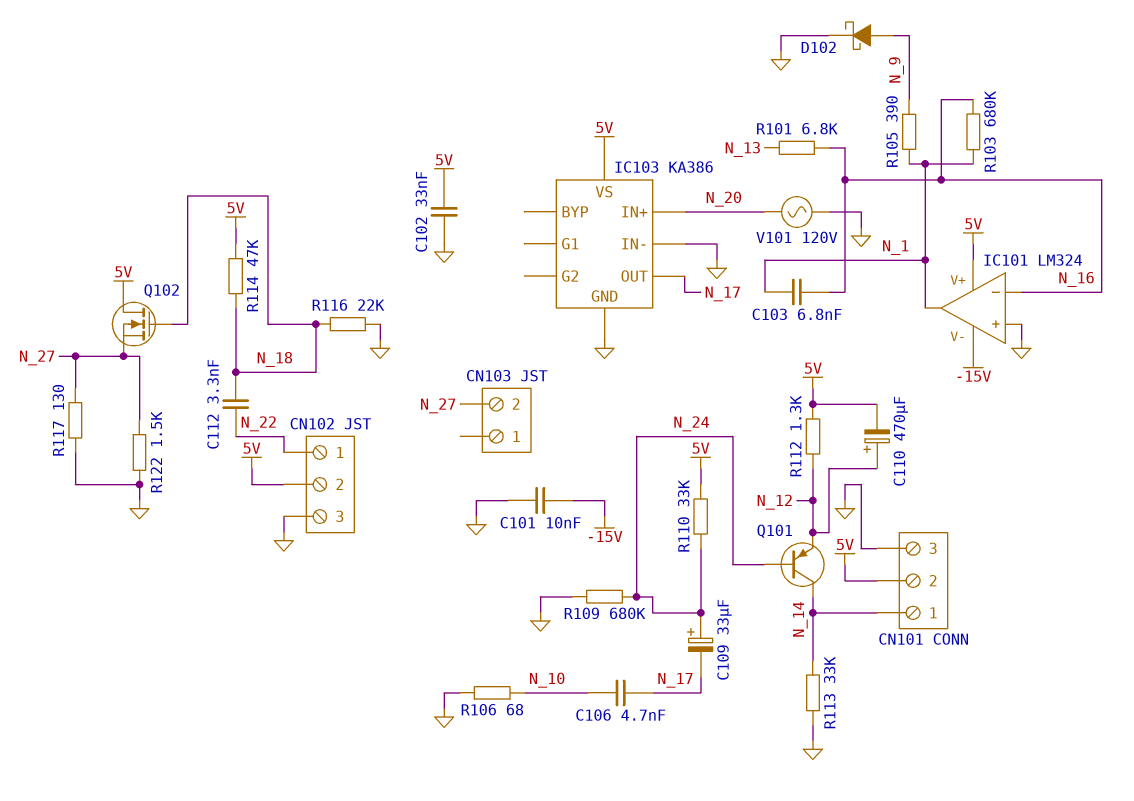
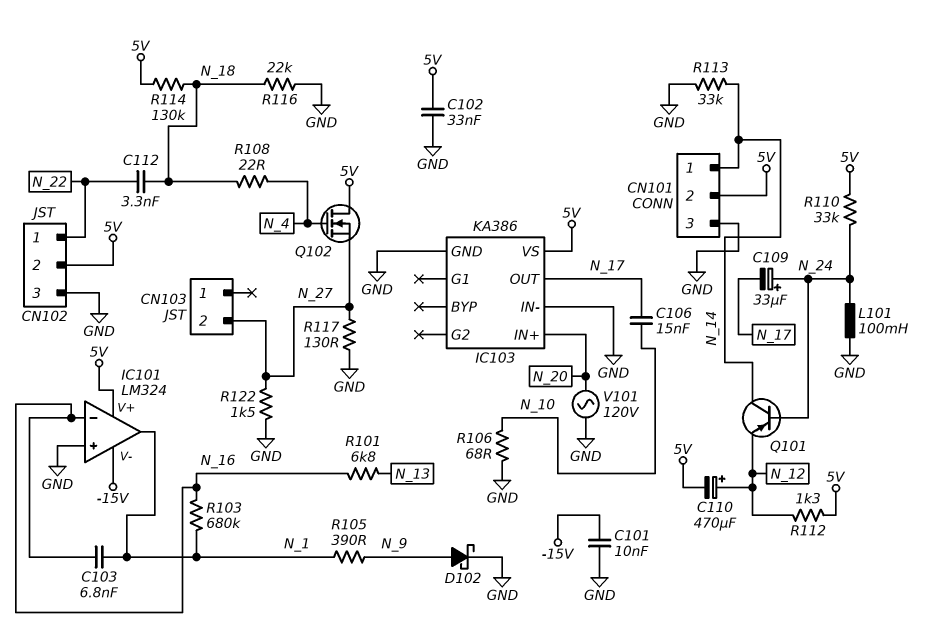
C106: 4.7nF (N_10, N_17) -> 15nF (N_10, N_17)
L101: none -> 100mH (GND, N_24)
Q102: NMOS (G N_18, D 5V, S N_27) -> NMOS (G N_4, D 5V, S N_27)
R108: none -> 22 (N_4, N_18)
R109: 680k (GND, N_24) -> none
R114: 47k (5V, N_18) -> 130k (5V, N_18)

